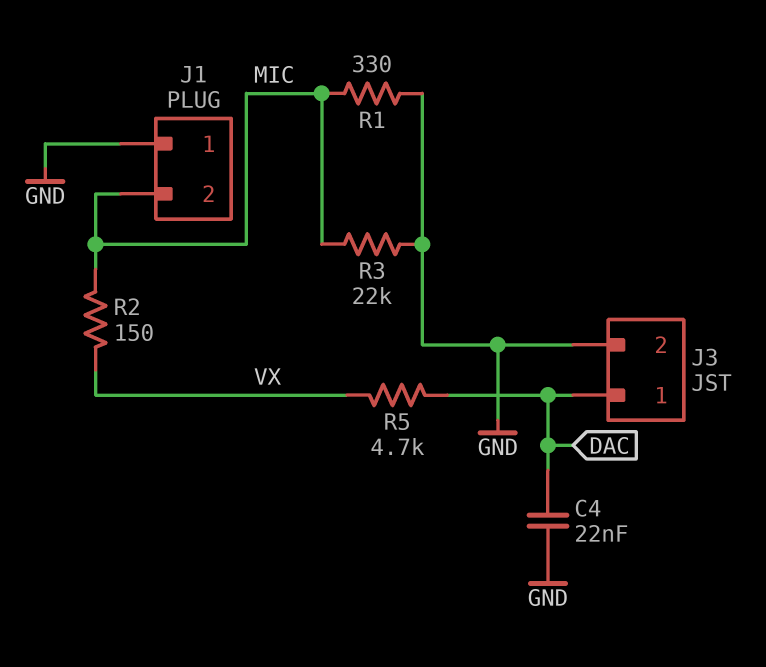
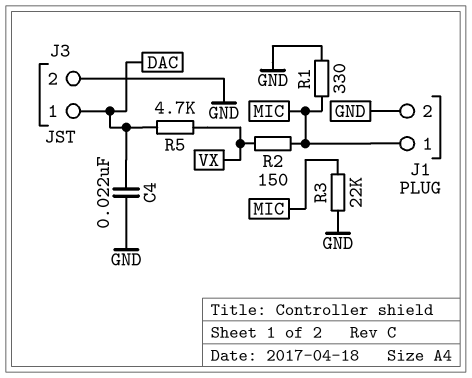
J1 pin 1: GND -> MIC
J1 pin 2: MIC -> GND

